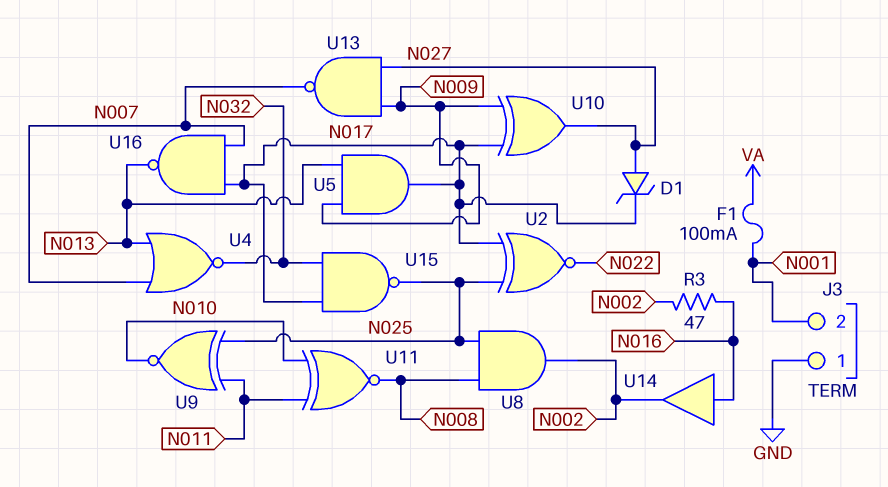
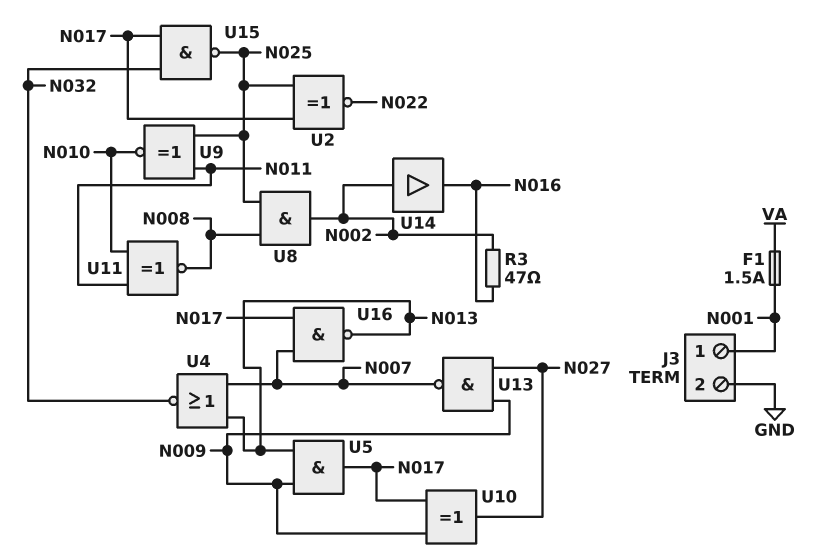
D1: zener (A N027, K N017) -> none
F1: 100mA (N001, VA) -> 1.5A (N001, VA)
J3 pin 1: GND -> N001
J3 pin 2: N001 -> GND
U14: buffer (in N016, out N002) -> buffer (in N002, out N016)

